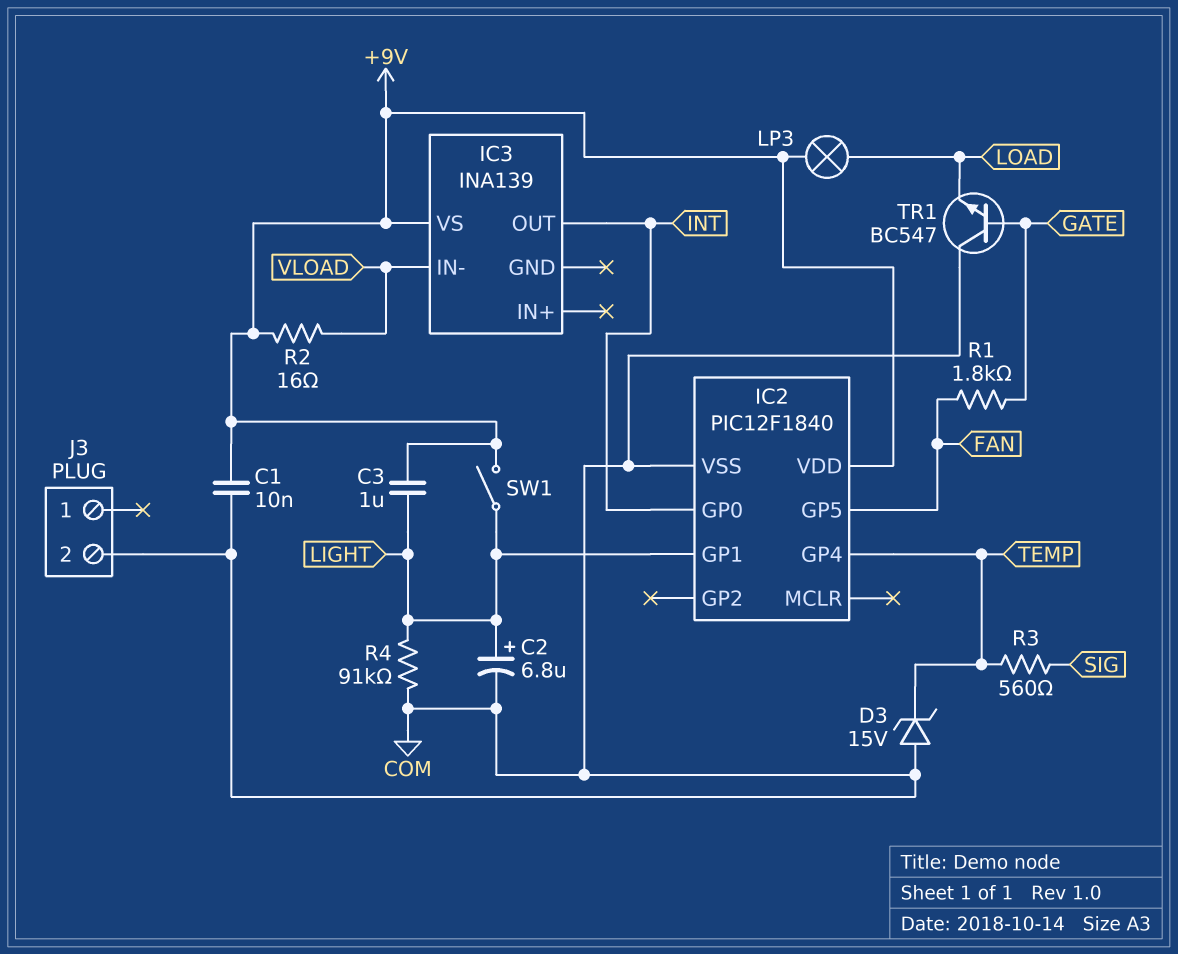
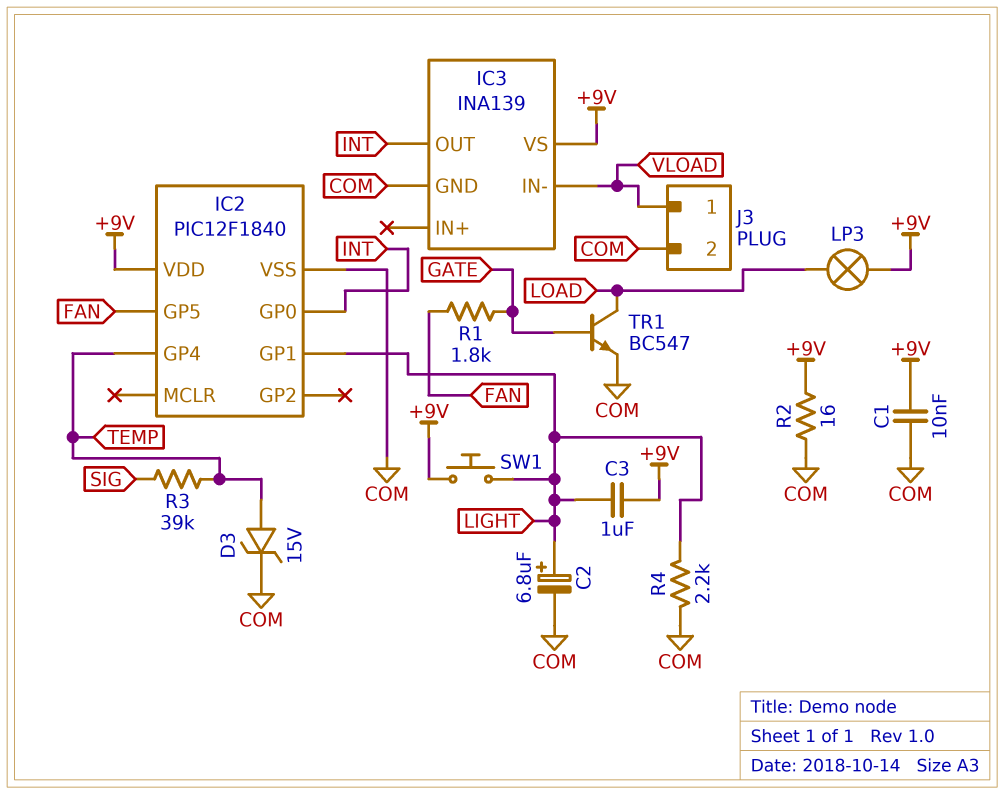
D3: zener 15V (A COM, K TEMP) -> zener 15V (A TEMP, K COM)
IC3 pin GND: none -> COM
J3 pin 1: none -> VLOAD
R2: 16 (+9V, VLOAD) -> 16 (+9V, COM)
R3: 560 (SIG, TEMP) -> 39k (SIG, TEMP)
R4: 91k (COM, LIGHT) -> 2.2k (COM, LIGHT)
SW1: switch (+9V, LIGHT) -> button (+9V, LIGHT)
TR1: NPN BC547 (B GATE, C COM, E LOAD) -> NPN BC547 (B GATE, C LOAD, E COM)

